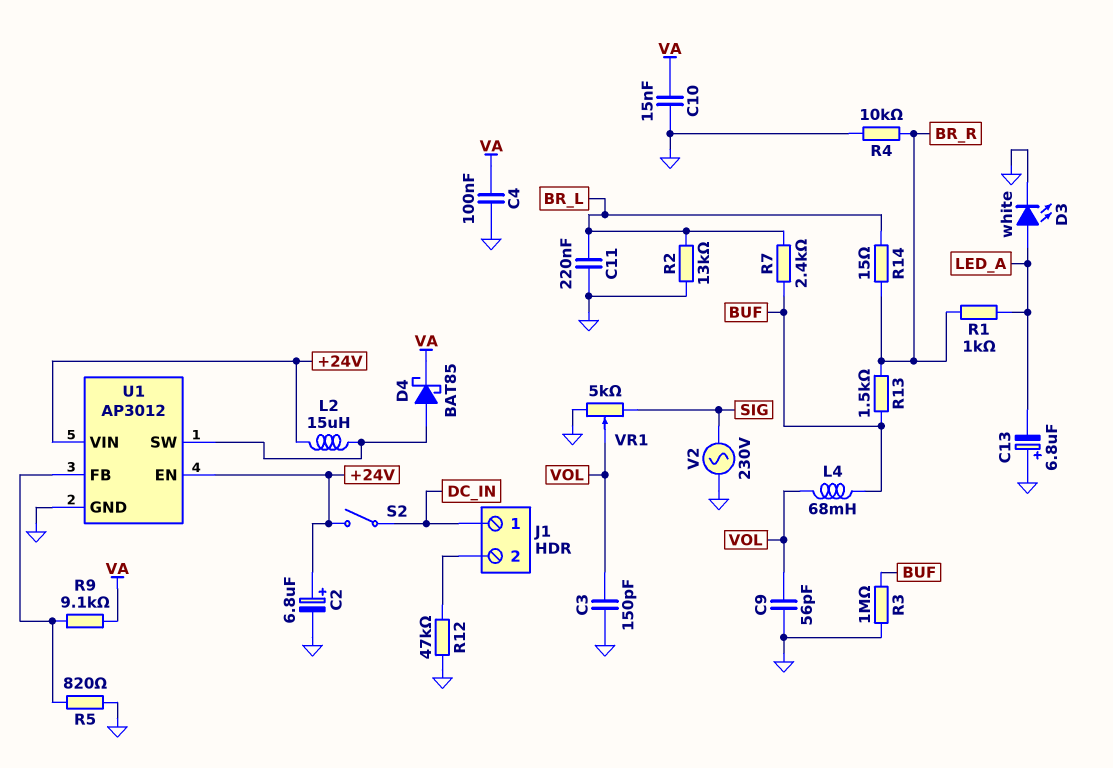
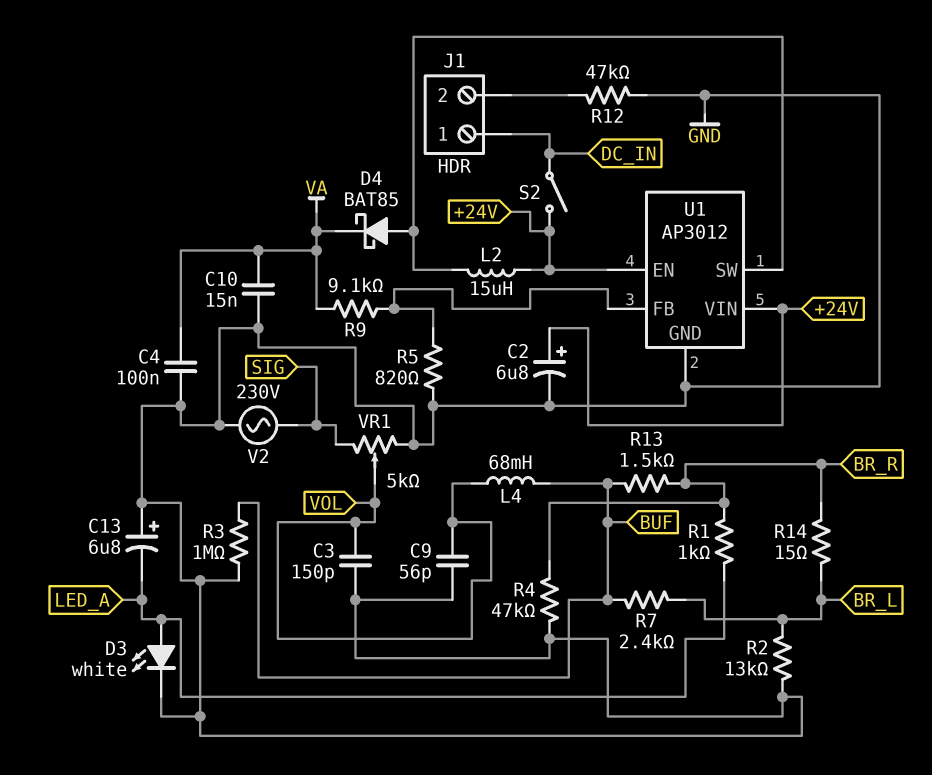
C11: 220nF (BR_L, GND) -> none
R4: 10k (BR_R, GND) -> 47k (BR_R, GND)

